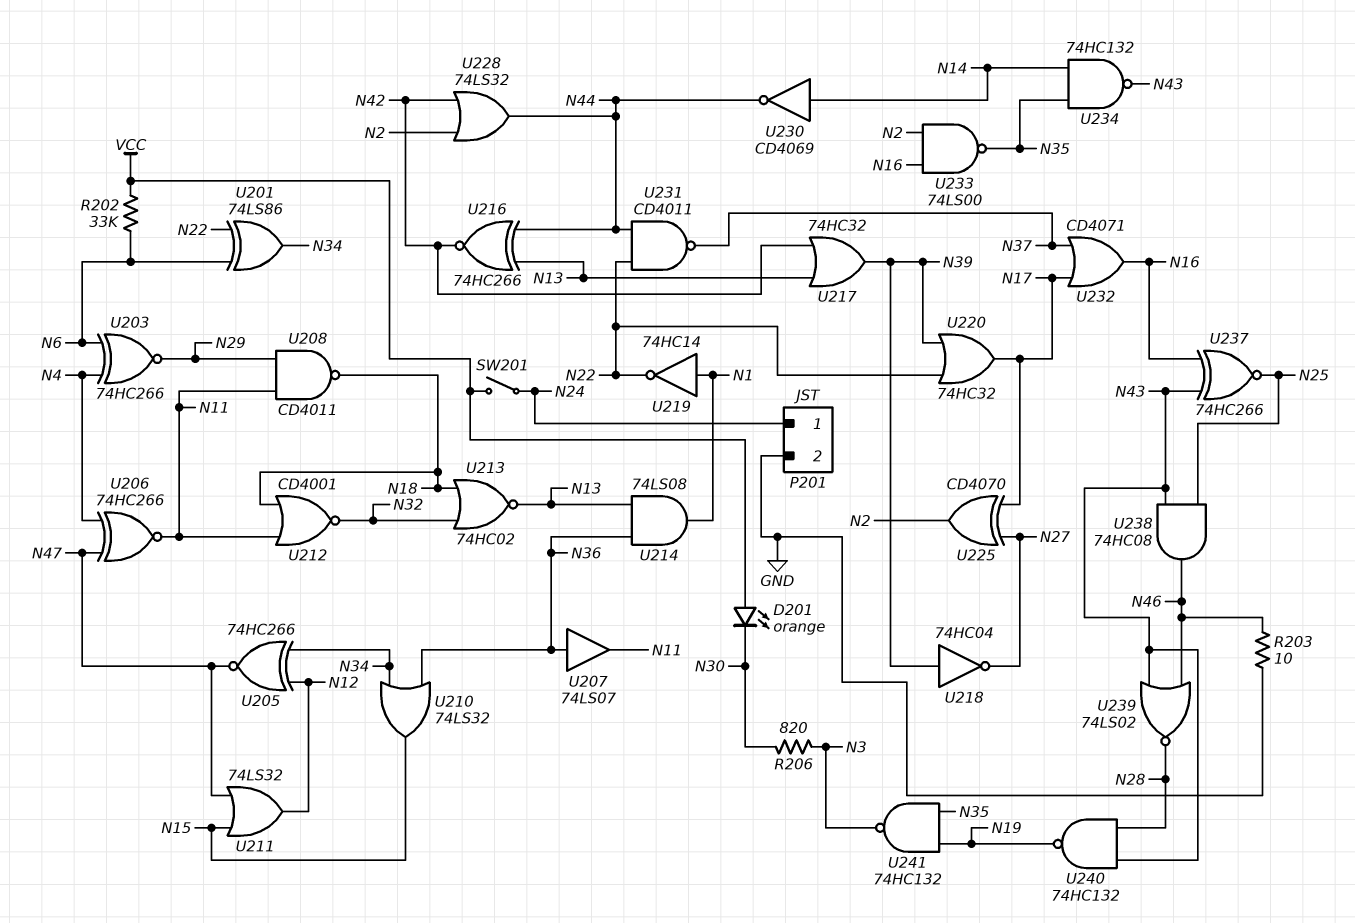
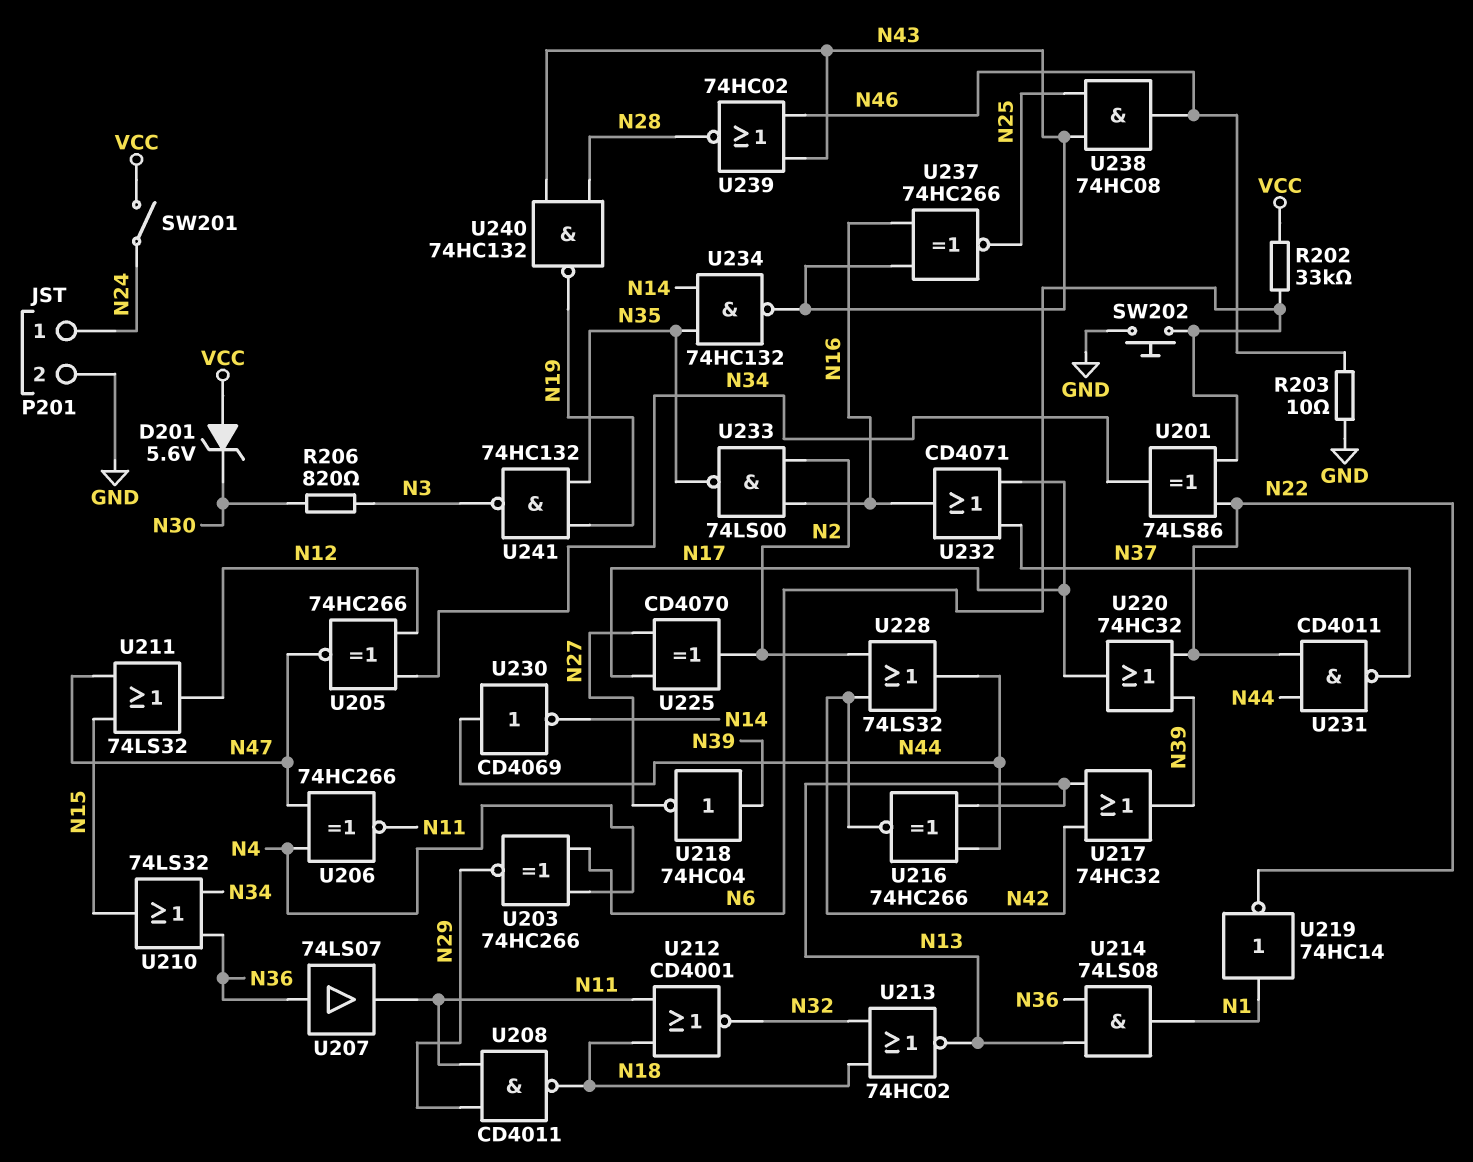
D201: LED orange (A VCC, K N30) -> zener 5.6V (A VCC, K N30)
SW202: none -> button (GND, N6)
U230: NOT CD4069 (in N14, out N44) -> NOT CD4069 (in N44, out N14)
U239: NOR 74LS02 (in N43, in N46, out N28) -> NOR 74HC02 (in N43, in N46, out N28)

